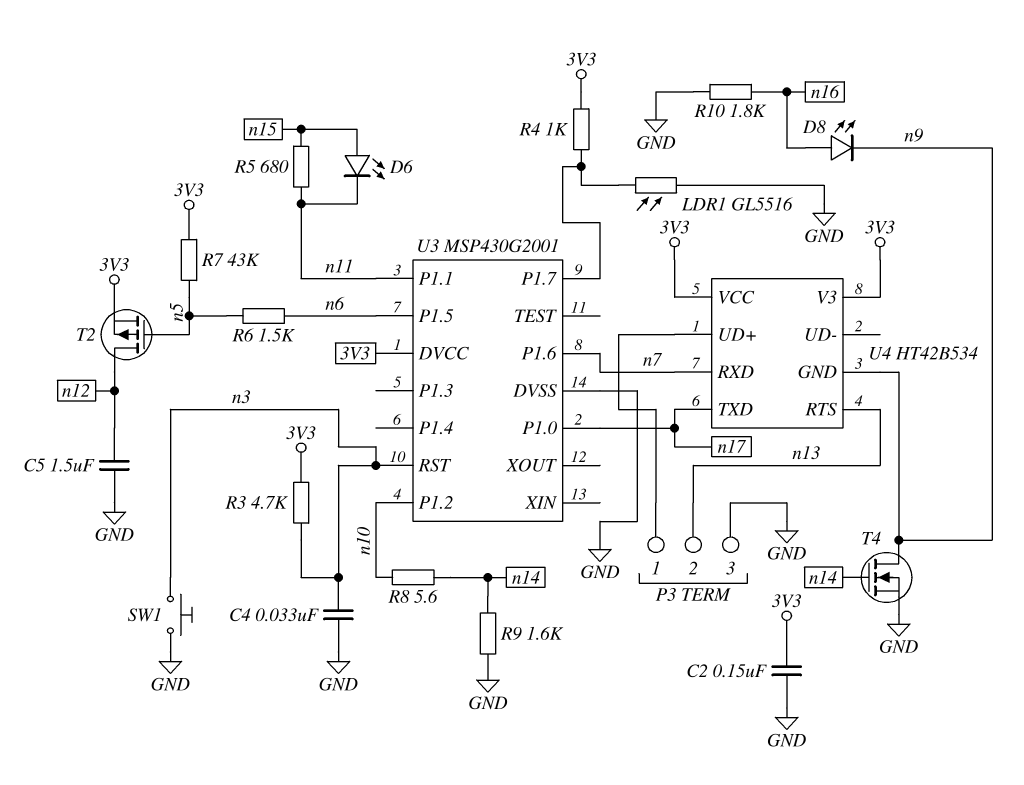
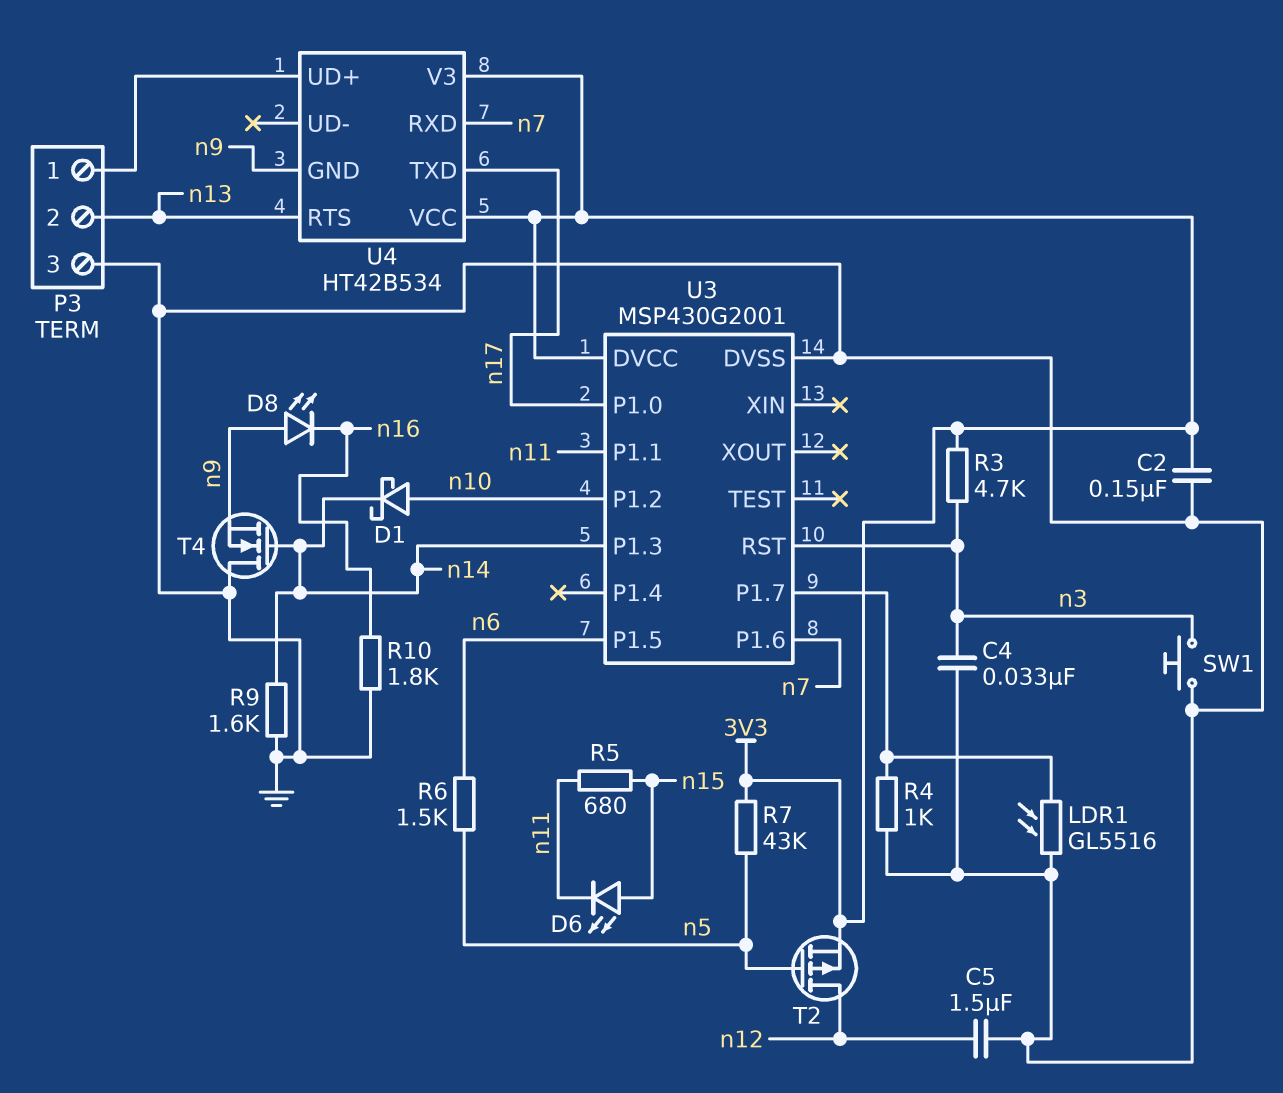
D1: none -> schottky (A n10, K n14)
D8: LED (A n16, K n9) -> LED (A n9, K n16)
R4: 1k (3V3, U3/P1.7) -> 1k (GND, U3/P1.7)
R8: 5.6 (n10, n14) -> none
T4: NMOS (G n14, D n9, S GND) -> NMOS (G n14, D GND, S n9)
U3 pin P1.3: none -> n14

